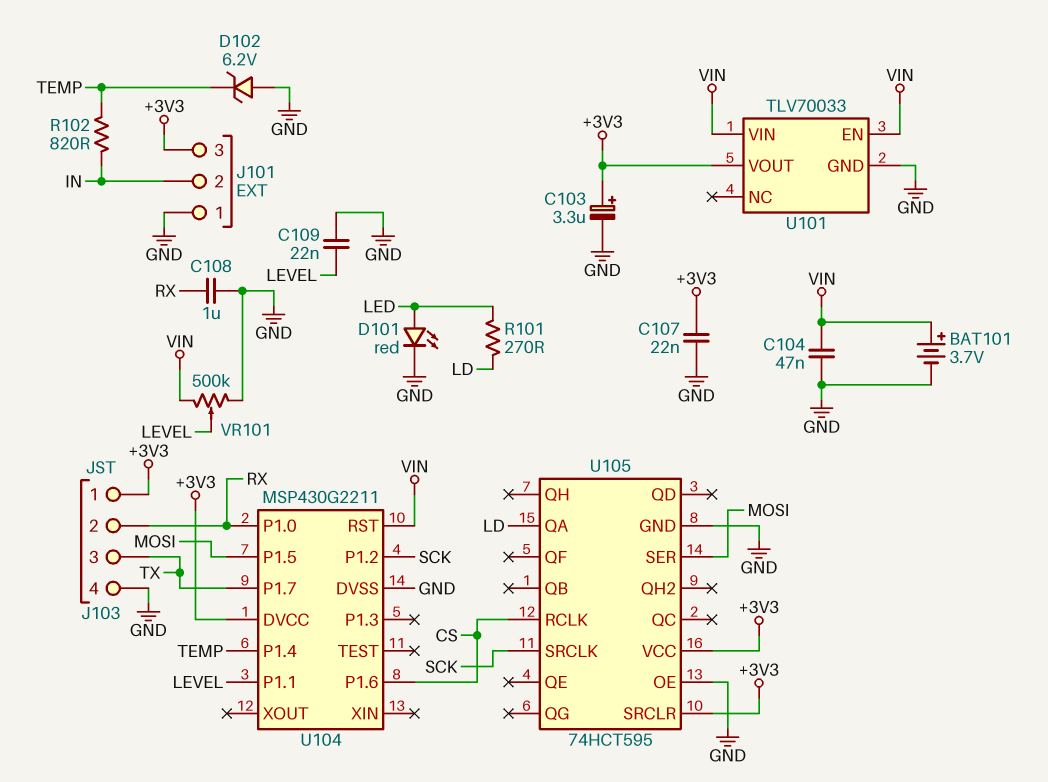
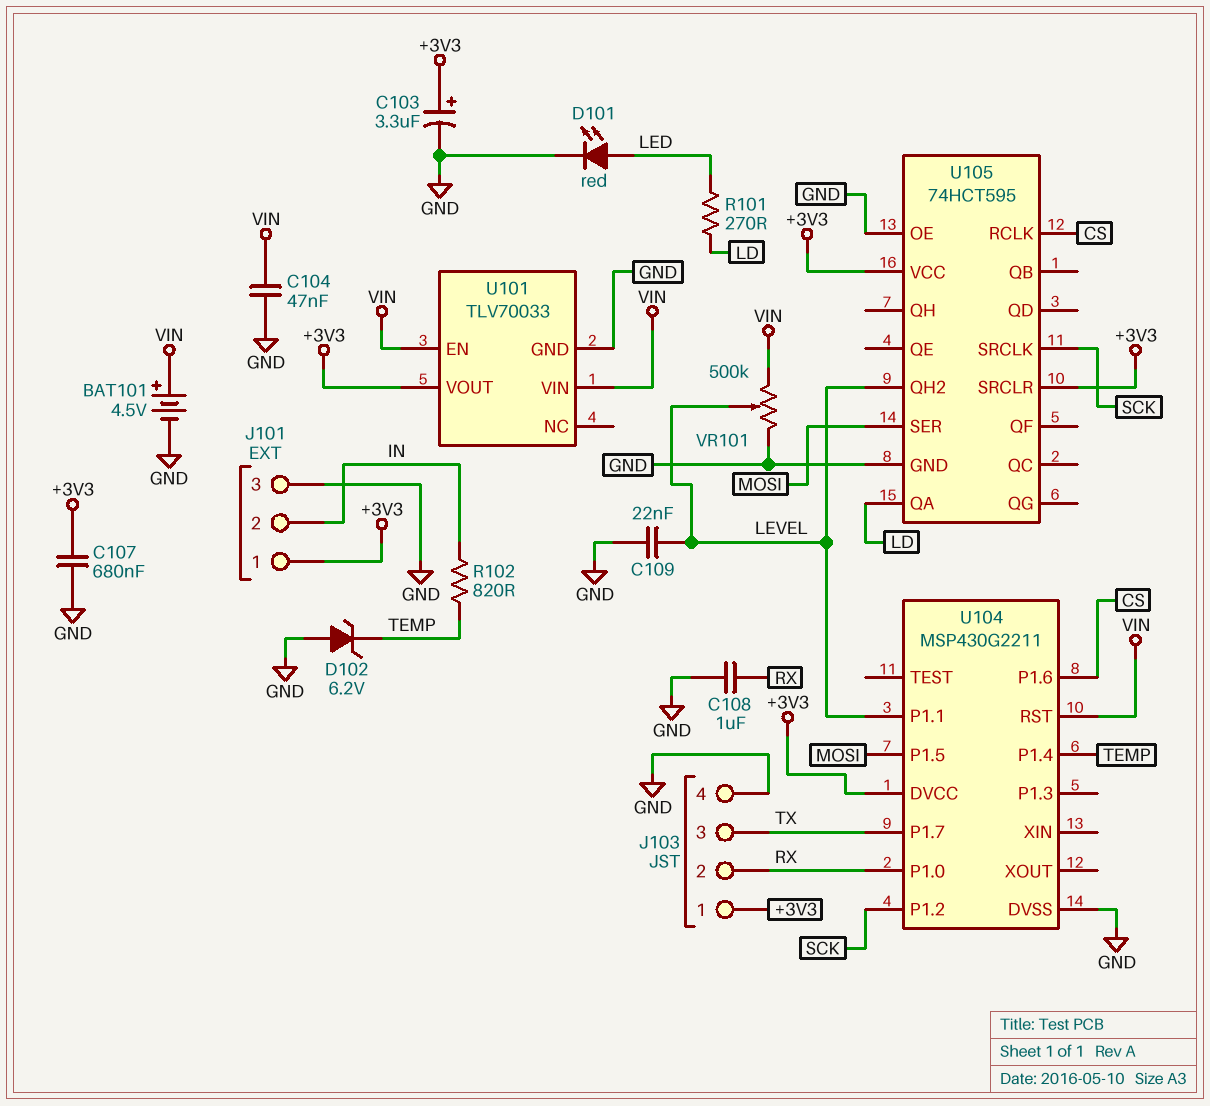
BAT101: 3.7V (plus VIN, minus GND) -> 4.5V (plus VIN, minus GND)
C107: 22nF (+3V3, GND) -> 680nF (+3V3, GND)
J101 pin 1: GND -> +3V3
J101 pin 3: +3V3 -> GND
U105 pin QH2: none -> LEVEL

